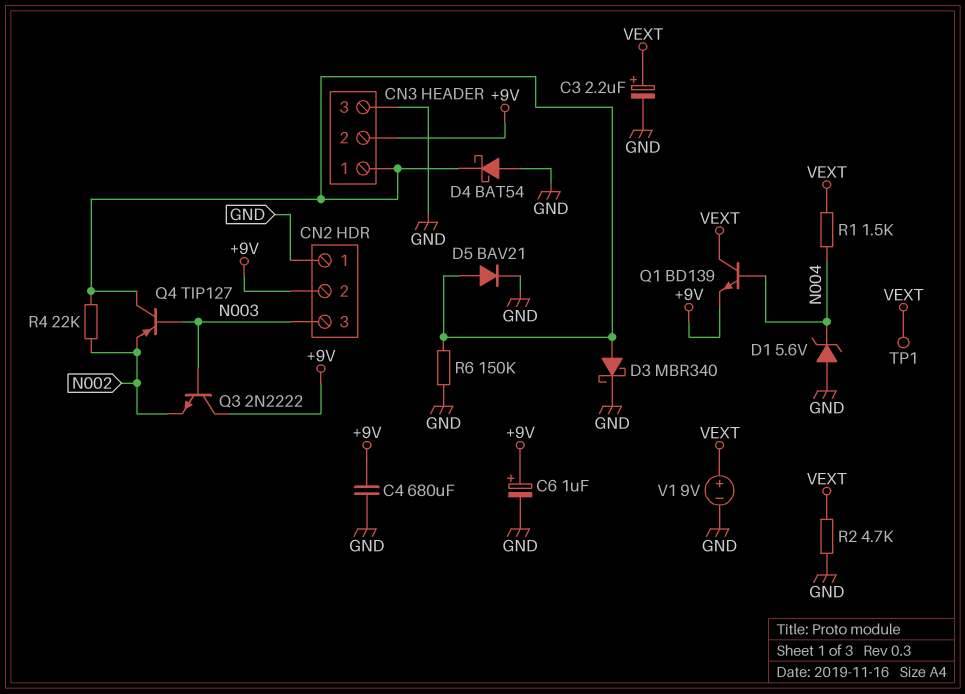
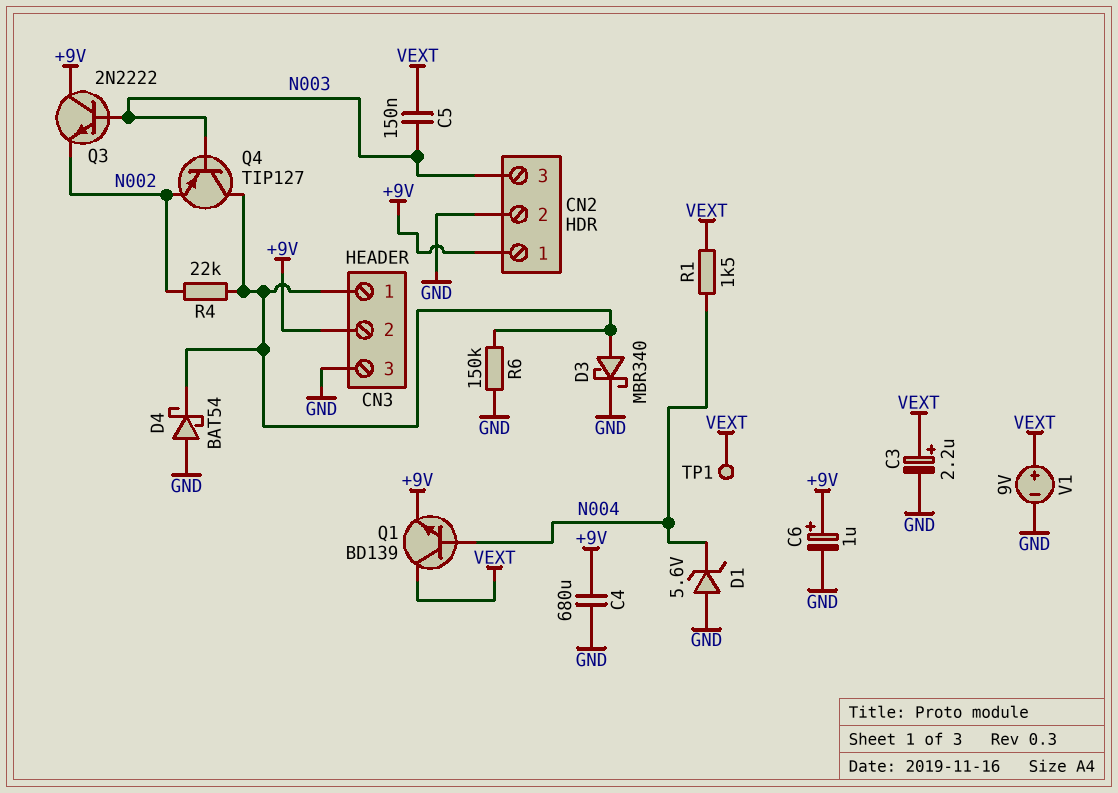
C5: none -> 150nF (N003, VEXT)
CN2 pin 1: GND -> +9V
CN2 pin 2: +9V -> GND
D5: diode BAV21 (A CN3/1, K GND) -> none
R2: 4.7k (GND, VEXT) -> none

